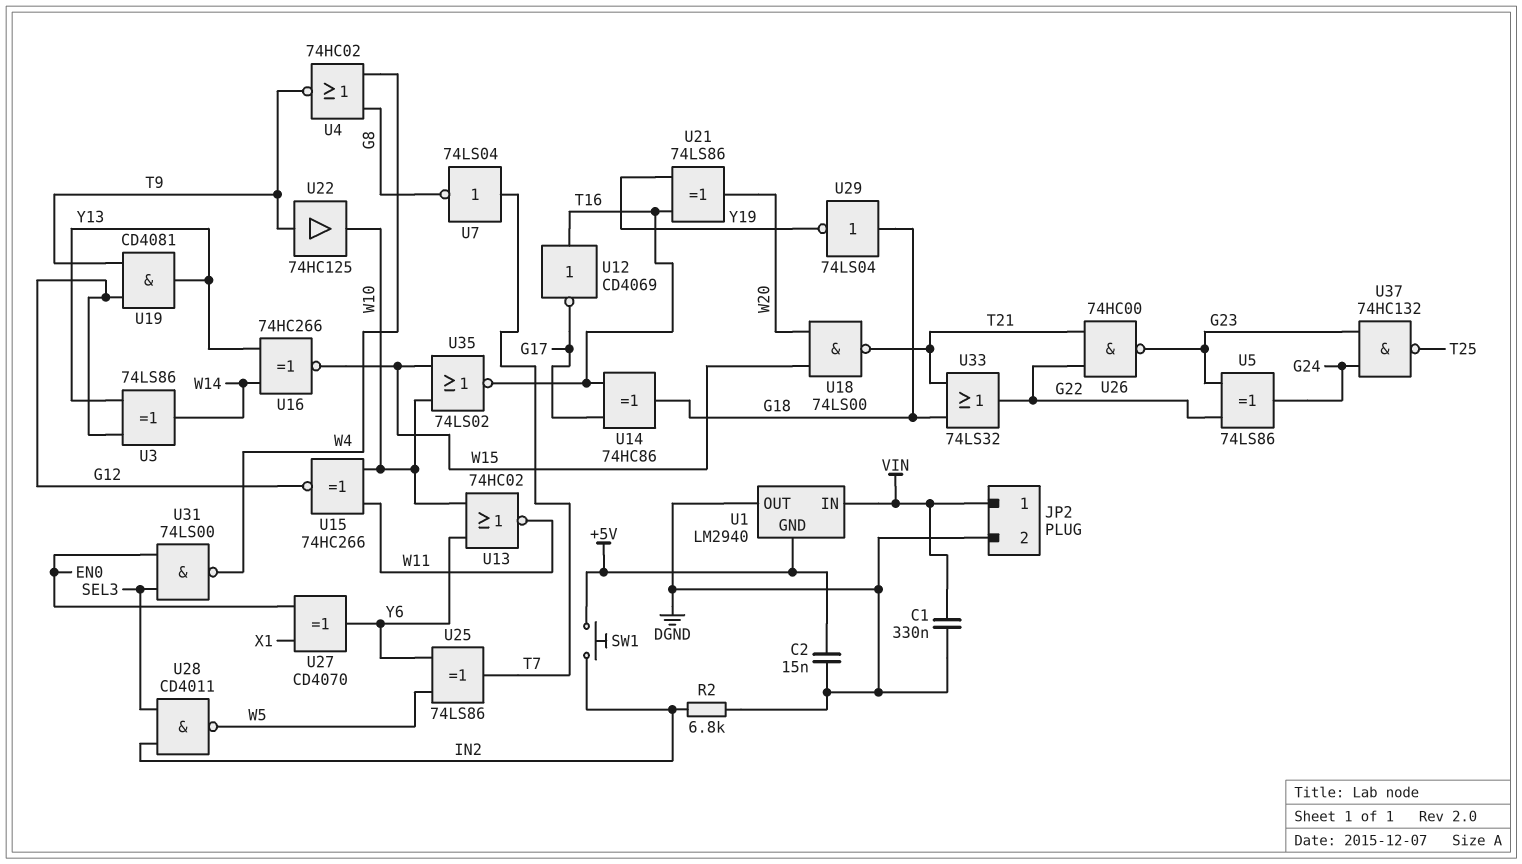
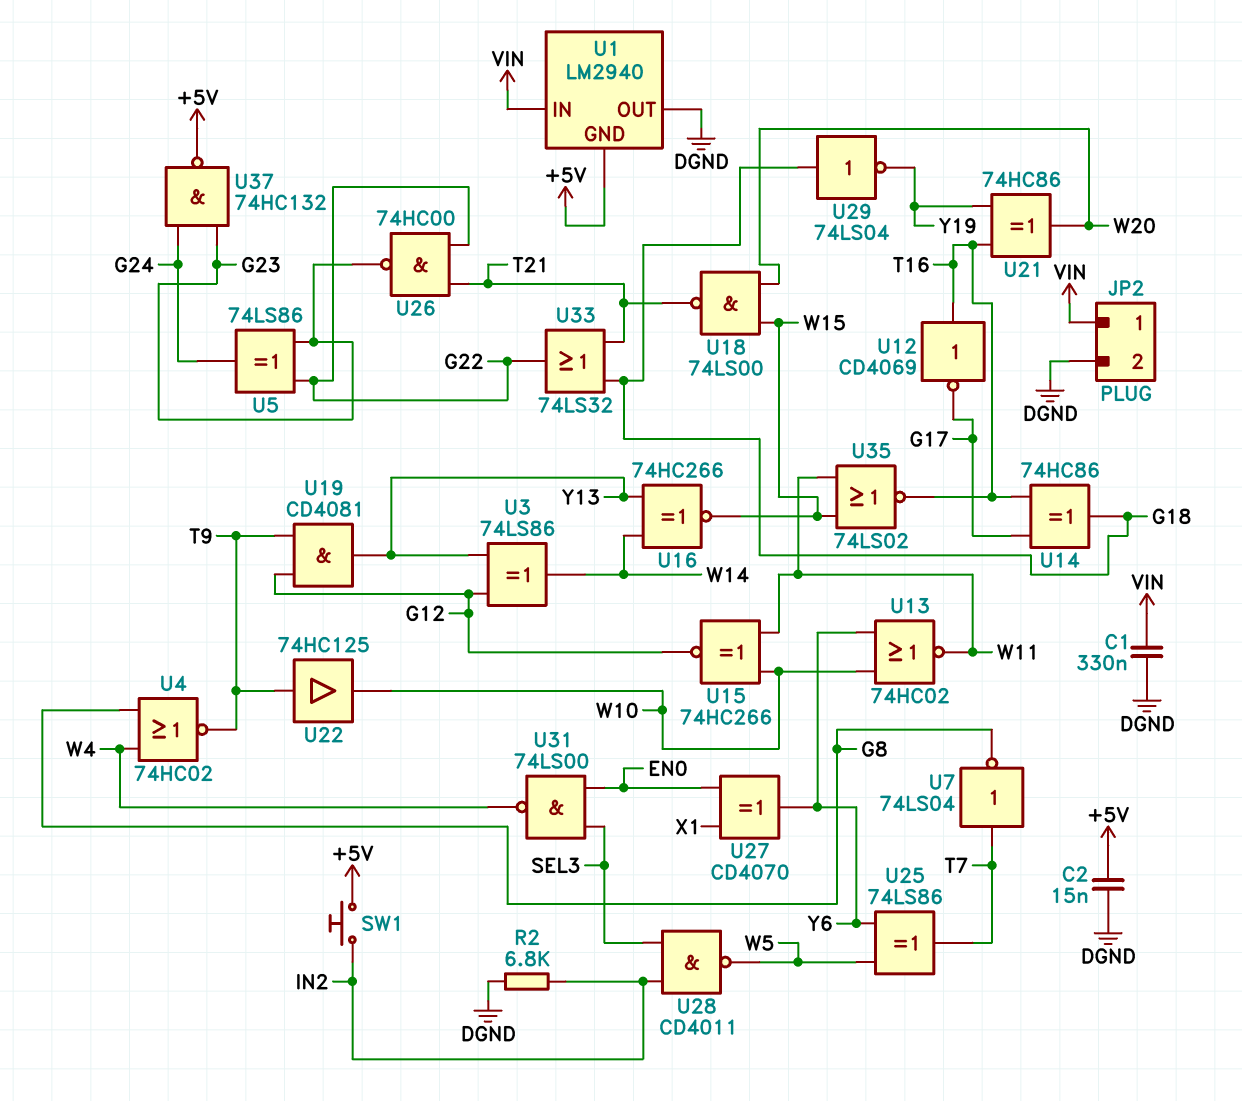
U21: XOR 74LS86 (in T16, in Y19, out W20) -> XOR 74HC86 (in T16, in Y19, out W20)
U35: NOR 74LS02 (in W10, in W15, out T16) -> NOR 74LS02 (in W11, in W15, out T16)
U37: NAND 74HC132 (in G23, in G24, out T25) -> NAND 74HC132 (in G23, in G24, out +5V)

